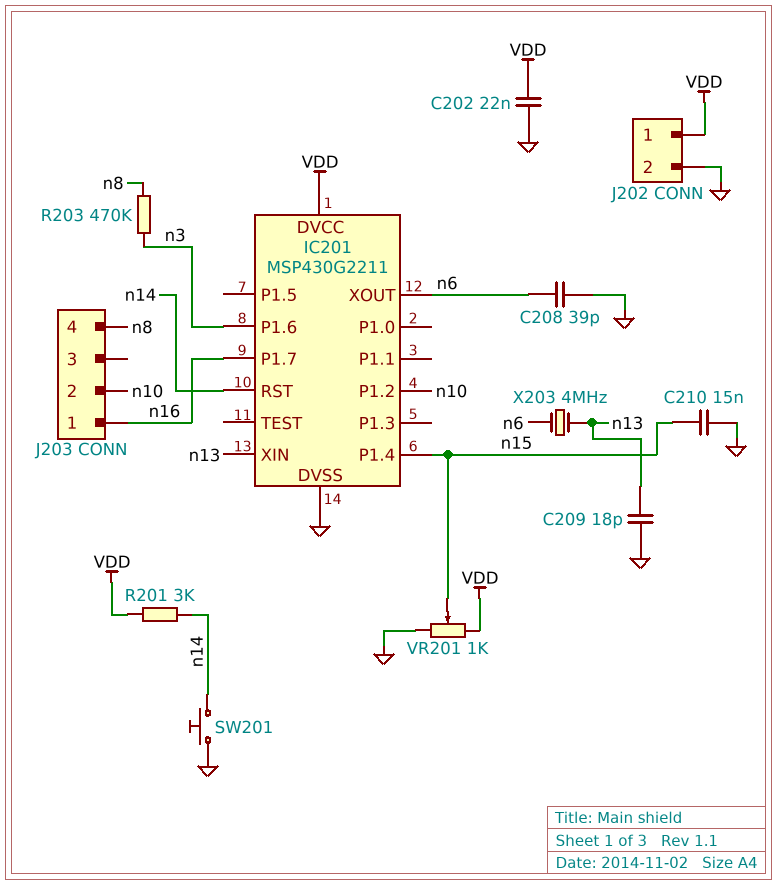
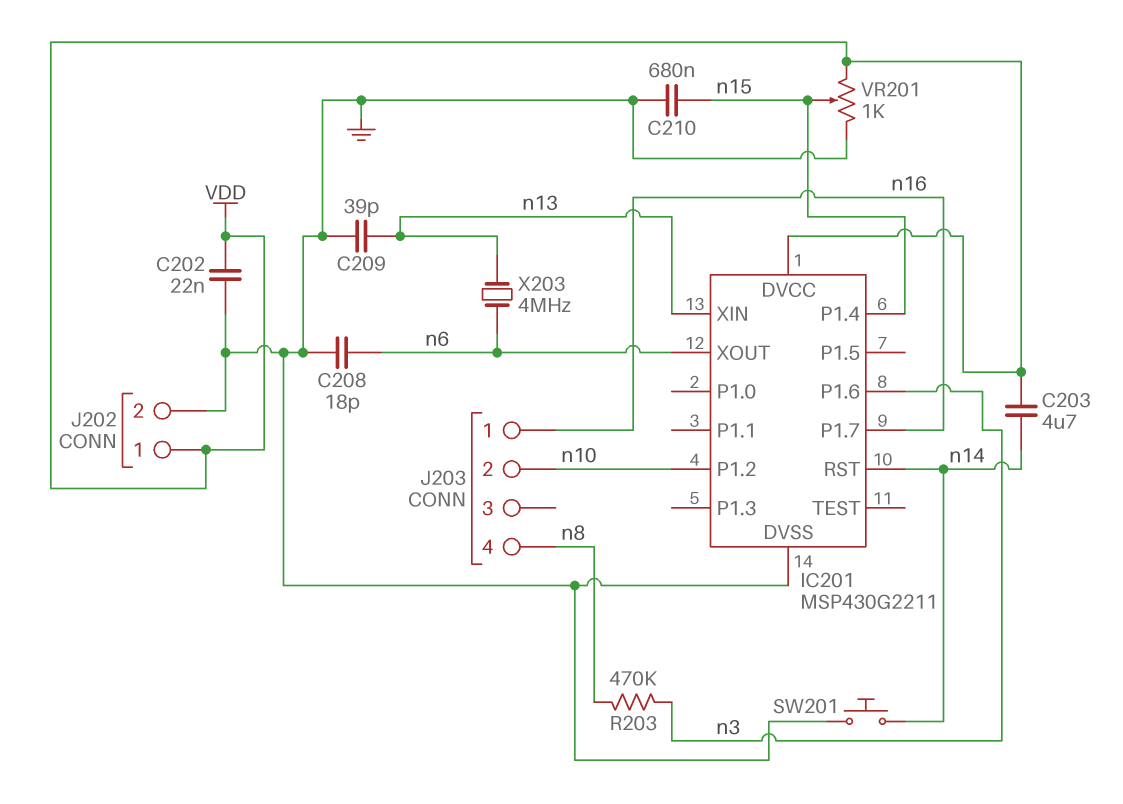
C203: none -> 4.7uF (VDD, n14)
C208: 39pF (GND, n6) -> 18pF (GND, n6)
C209: 18pF (GND, n13) -> 39pF (GND, n13)
C210: 15nF (GND, n15) -> 680nF (GND, n15)
R201: 3k (VDD, n14) -> none

